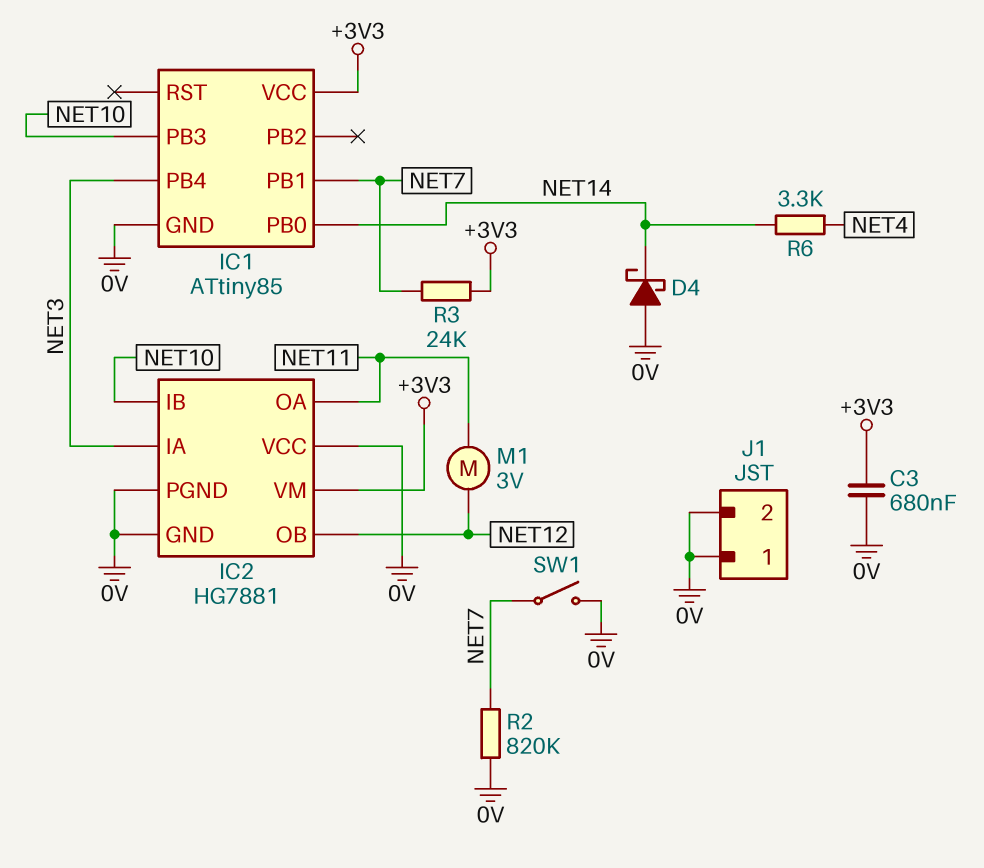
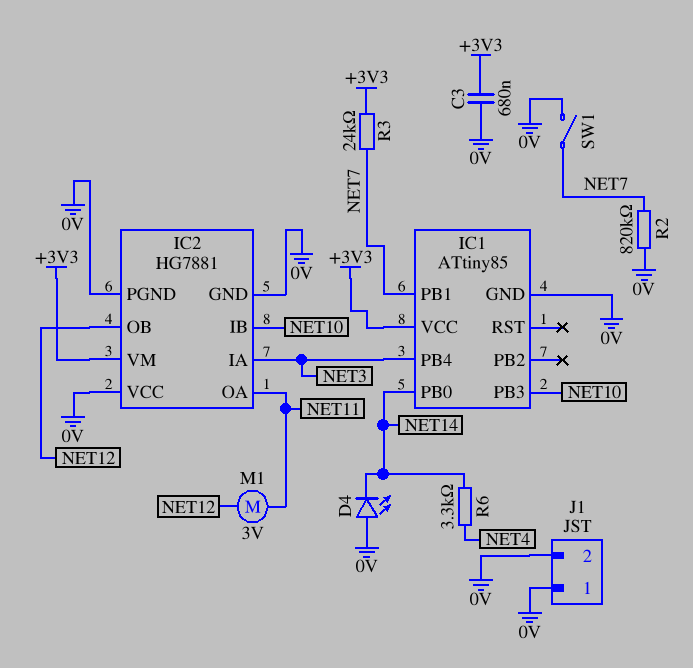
D4: schottky (A 0V, K NET14) -> LED (A 0V, K NET14)

